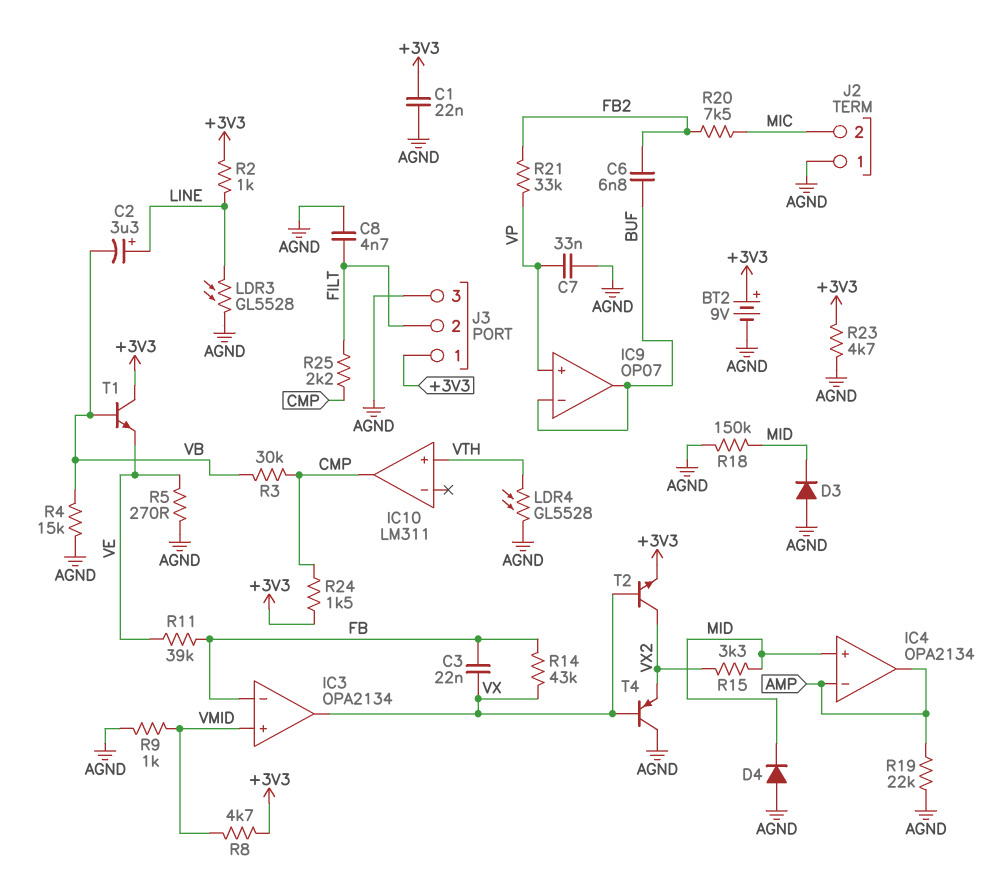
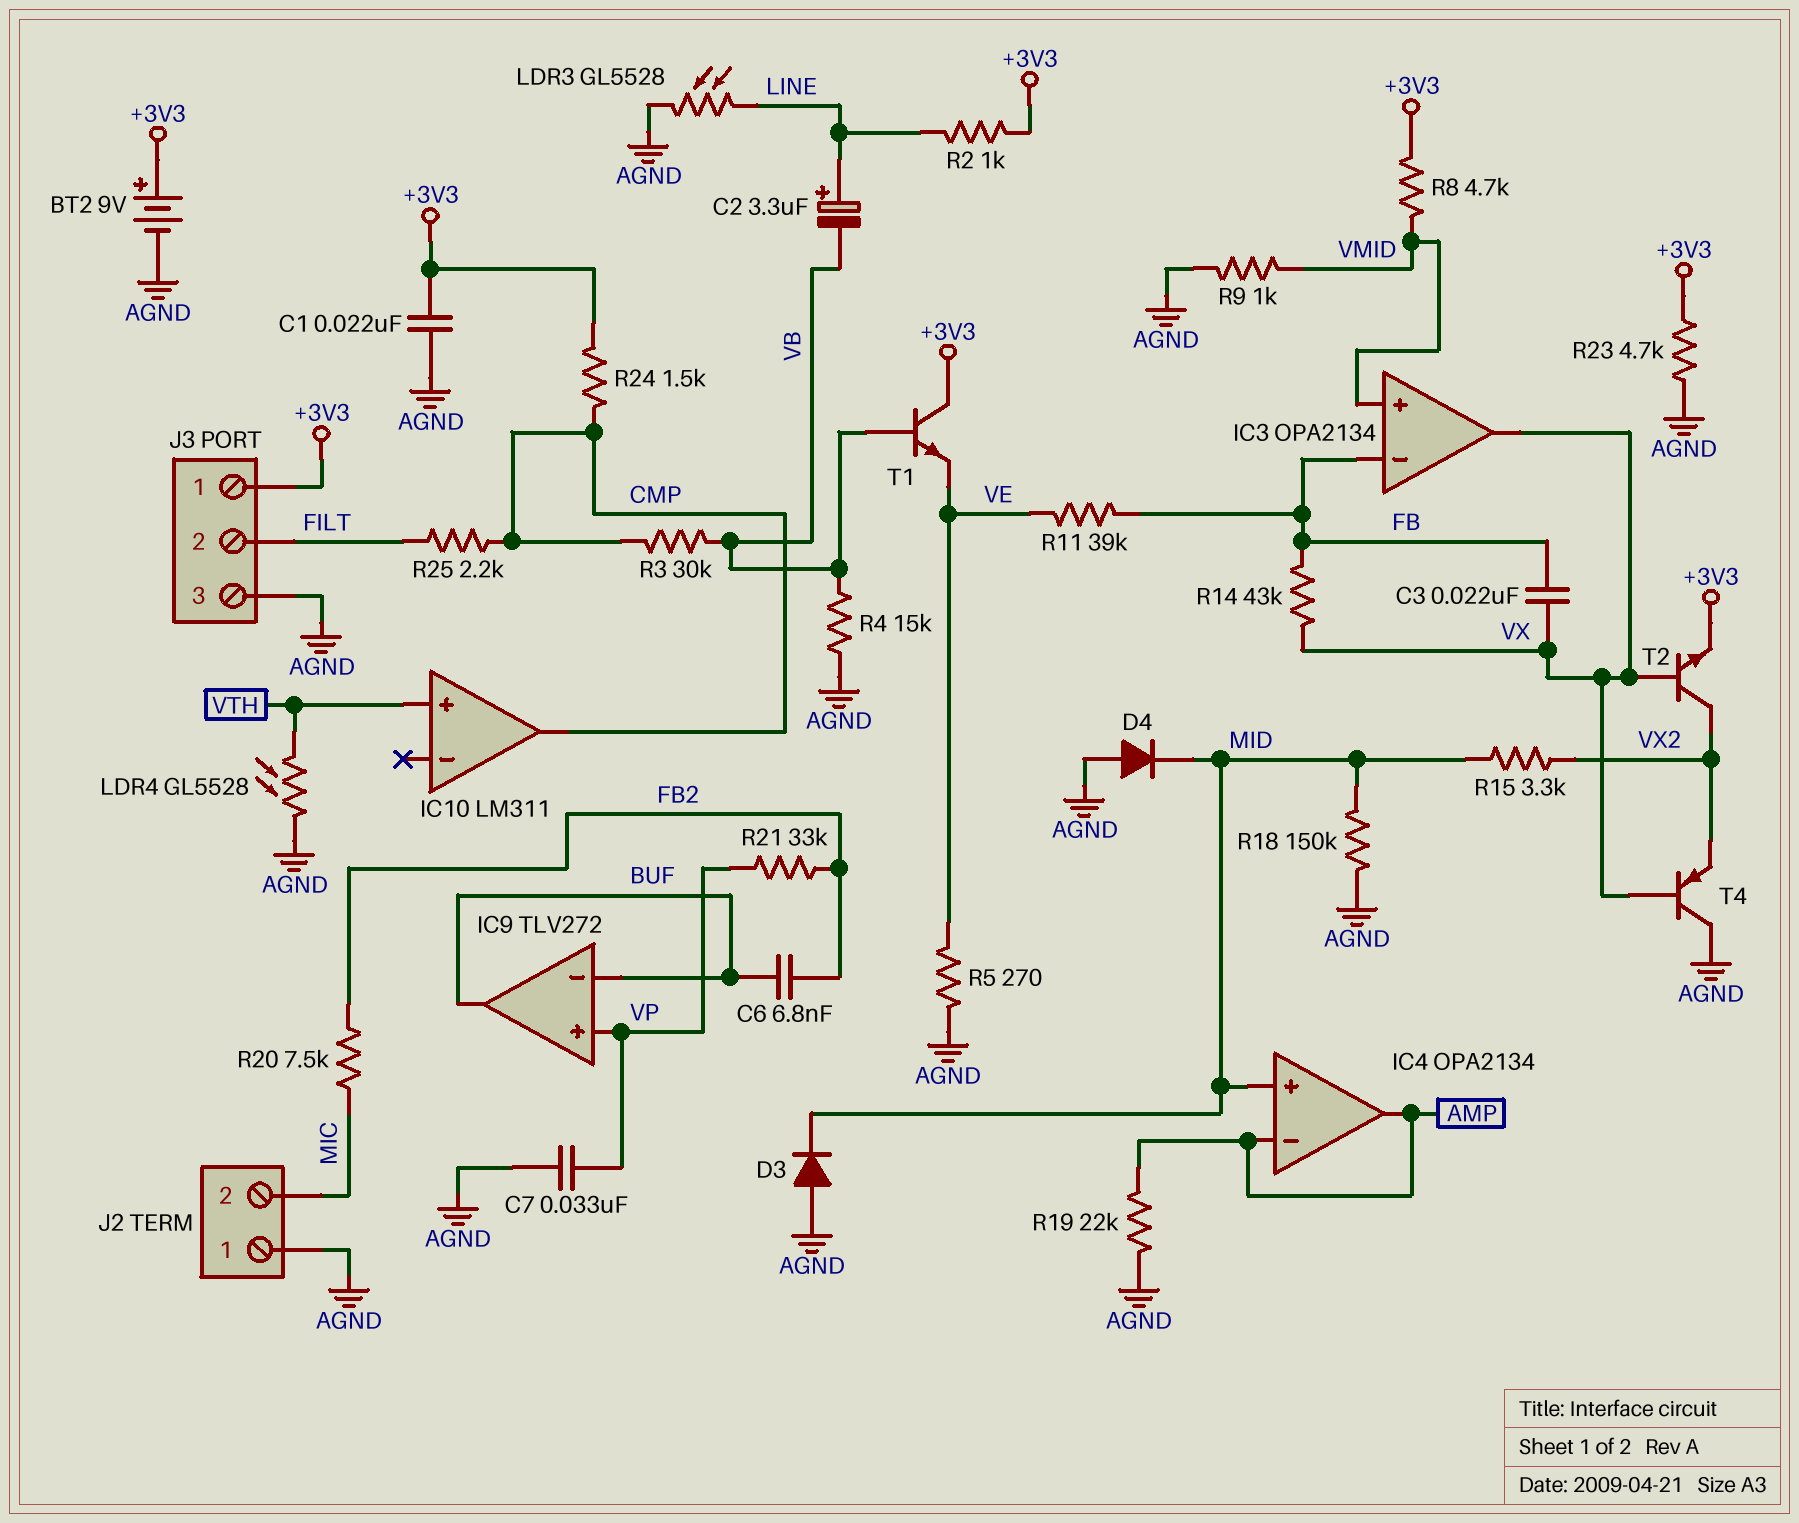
C8: 4.7nF (AGND, FILT) -> none
IC9: OP07 -> TLV272

